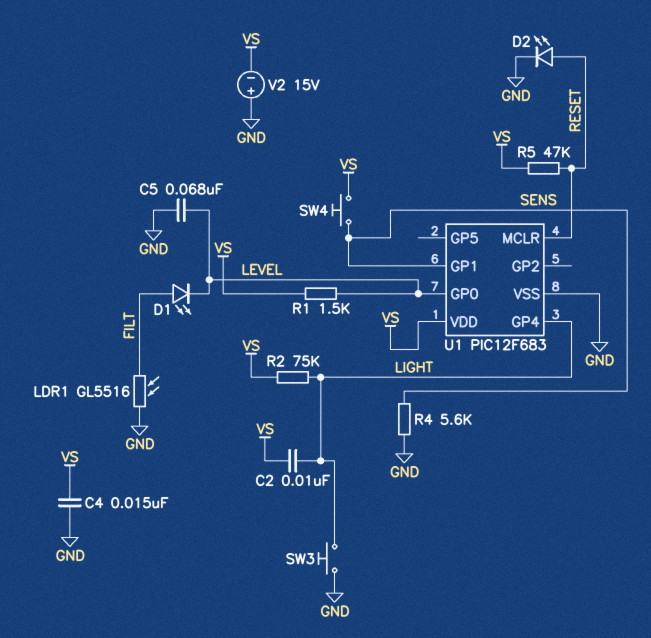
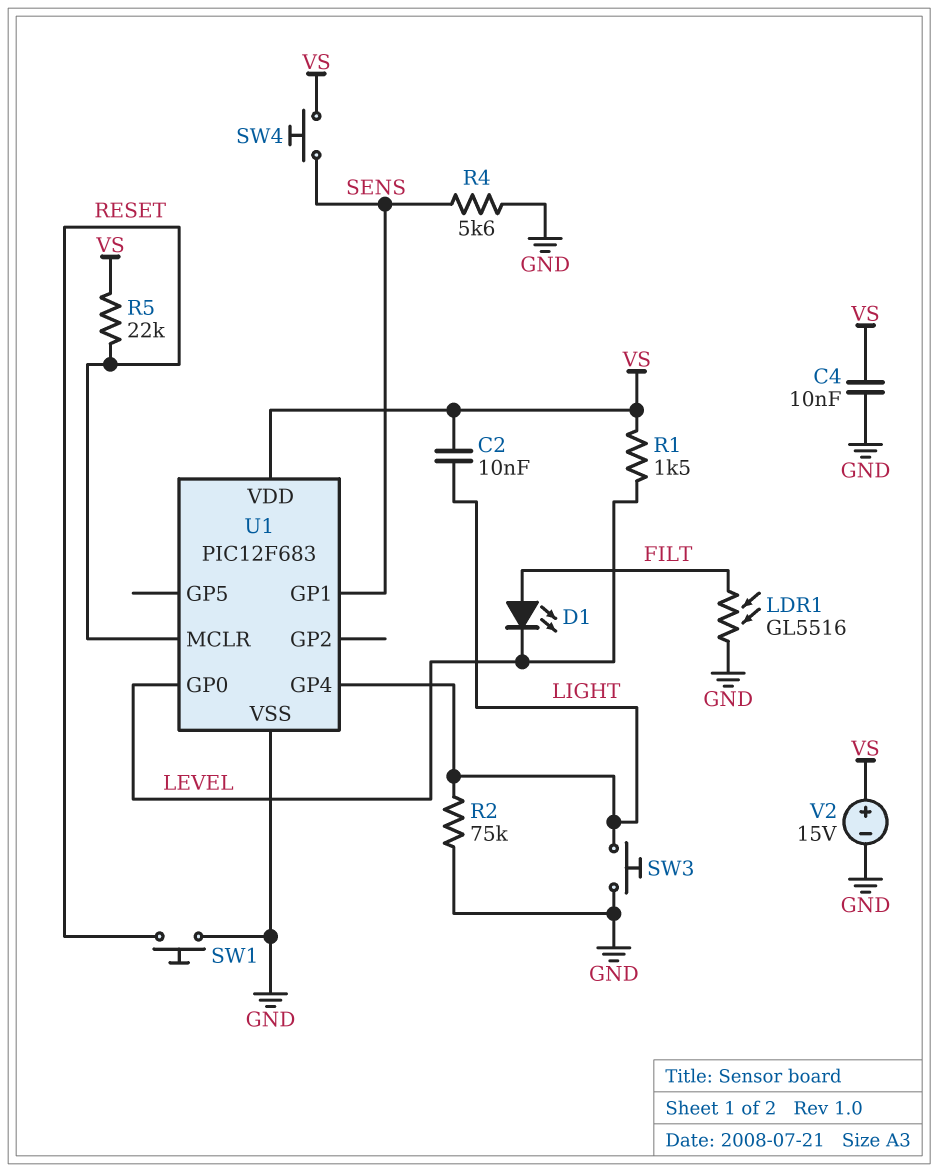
C4: 15nF (GND, VS) -> 10nF (GND, VS)
C5: 68nF (GND, LEVEL) -> none
D2: LED (A RESET, K GND) -> none
R2: 75k (LIGHT, VS) -> 75k (GND, LIGHT)
R5: 47k (RESET, VS) -> 22k (RESET, VS)
SW1: none -> button (GND, RESET)
V2: 15V (plus GND, minus VS) -> 15V (plus VS, minus GND)

